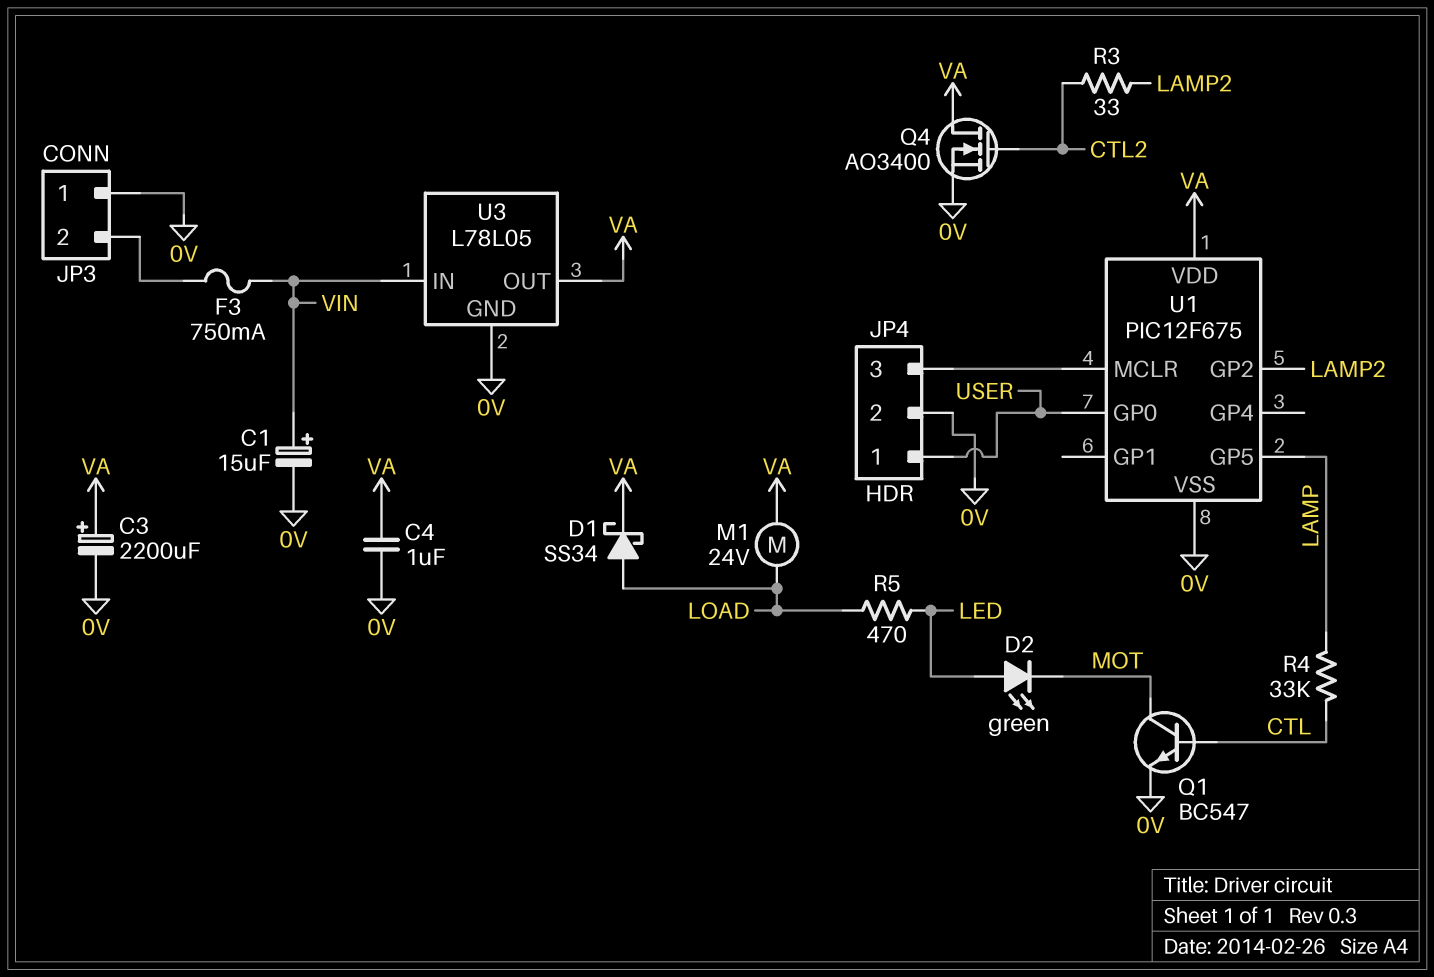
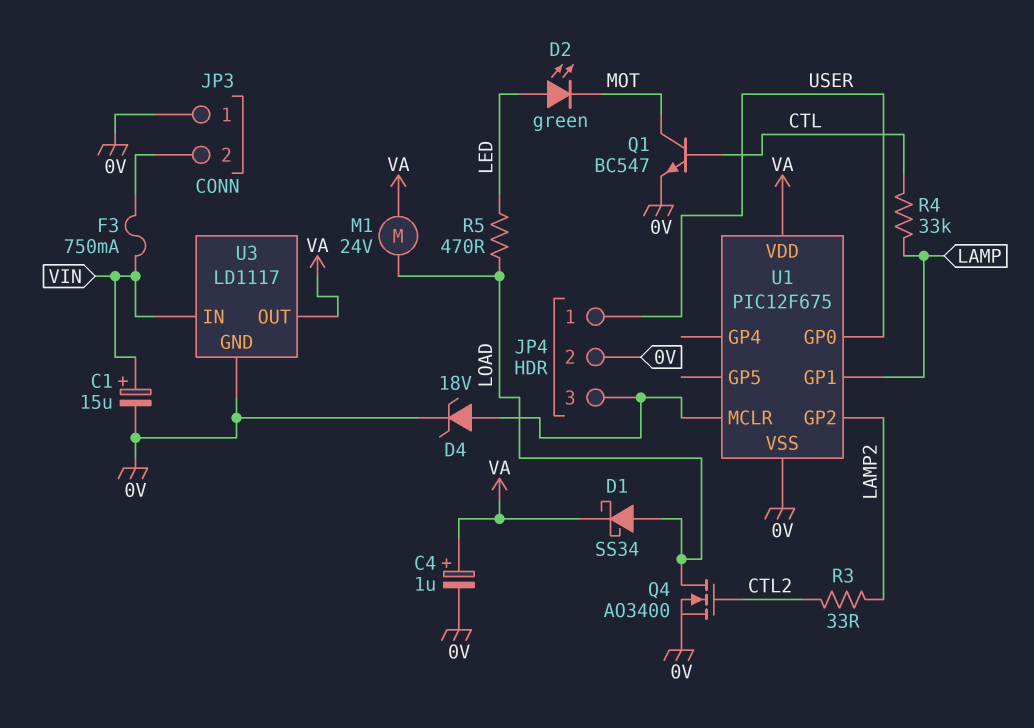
C3: 2200uF (plus VA, minus 0V) -> none
C4: 1uF (0V, VA) -> 1uF (plus VA, minus 0V)
D4: none -> zener 18V (A JP4/3, K 0V)
Q4: NMOS AO3400 (G CTL2, D VA, S 0V) -> NMOS AO3400 (G CTL2, D LOAD, S 0V)
U1 pin GP1: none -> LAMP
U1 pin GP5: LAMP -> none
U3: L78L05 -> LD1117

